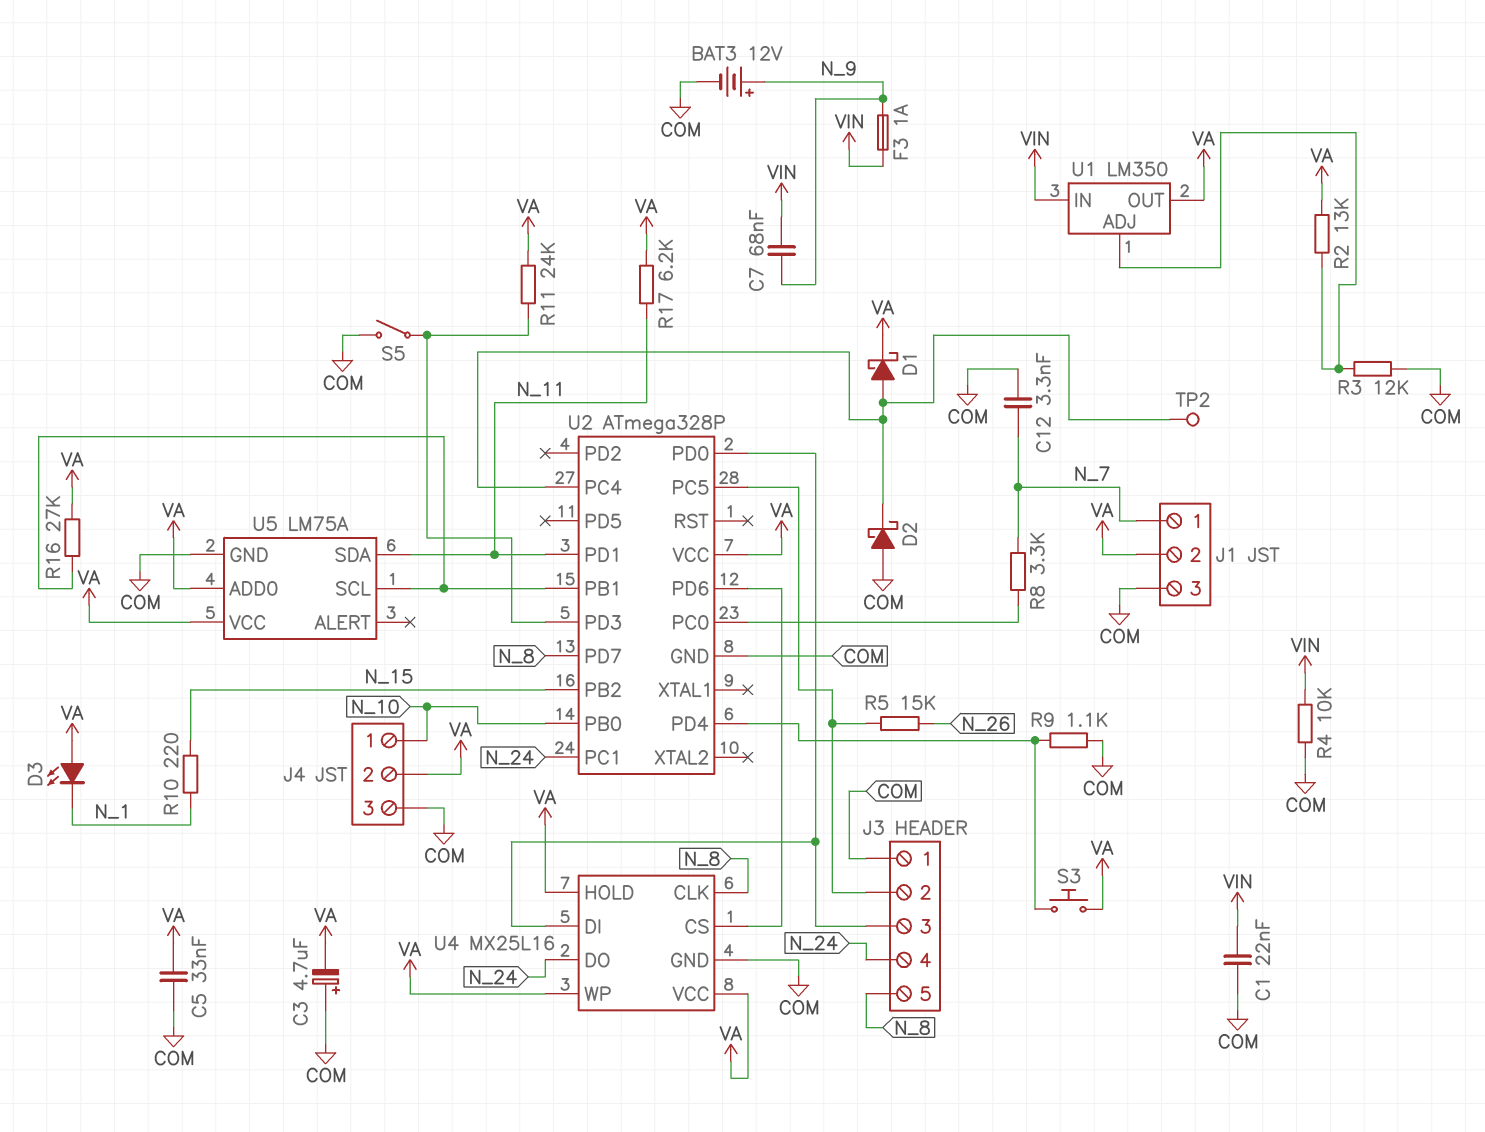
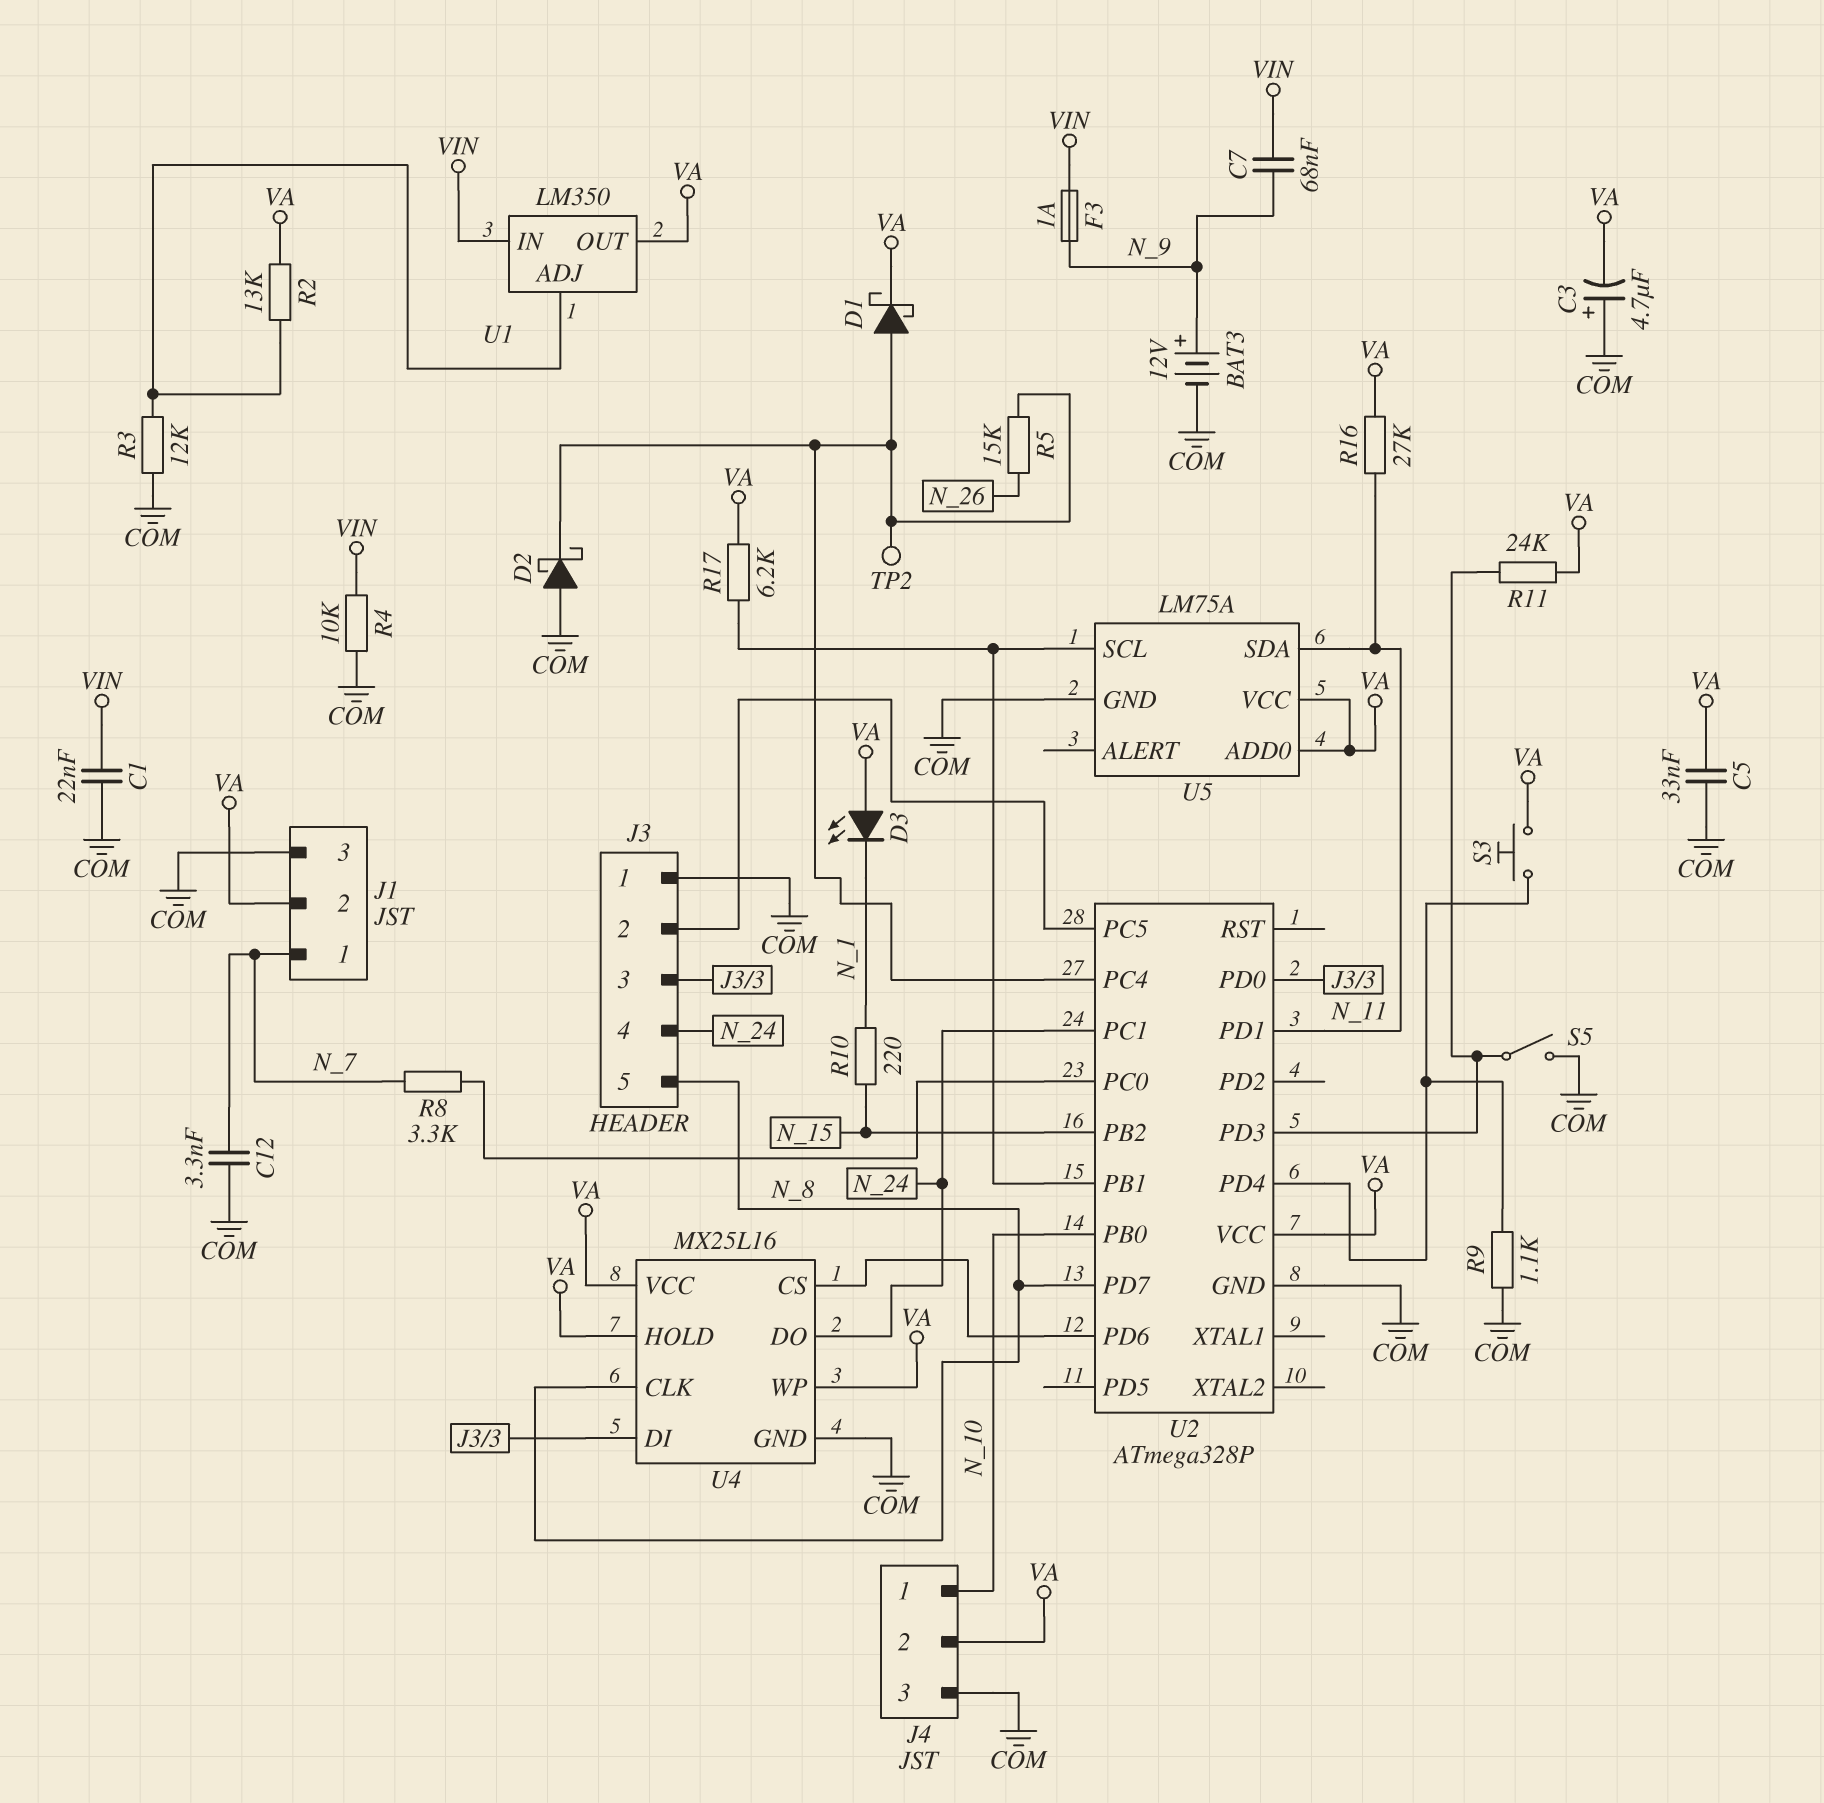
R5: 15k (J3/2, N_26) -> 15k (N_26, U2/PC4)
R16: 27k (U2/PB1, VA) -> 27k (N_11, VA)
R17: 6.2k (N_11, VA) -> 6.2k (U2/PB1, VA)

